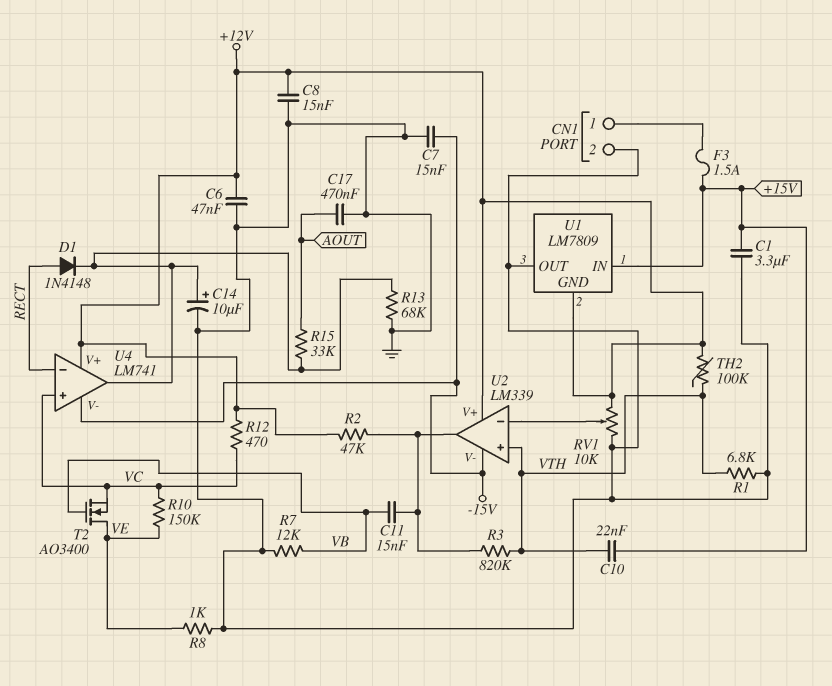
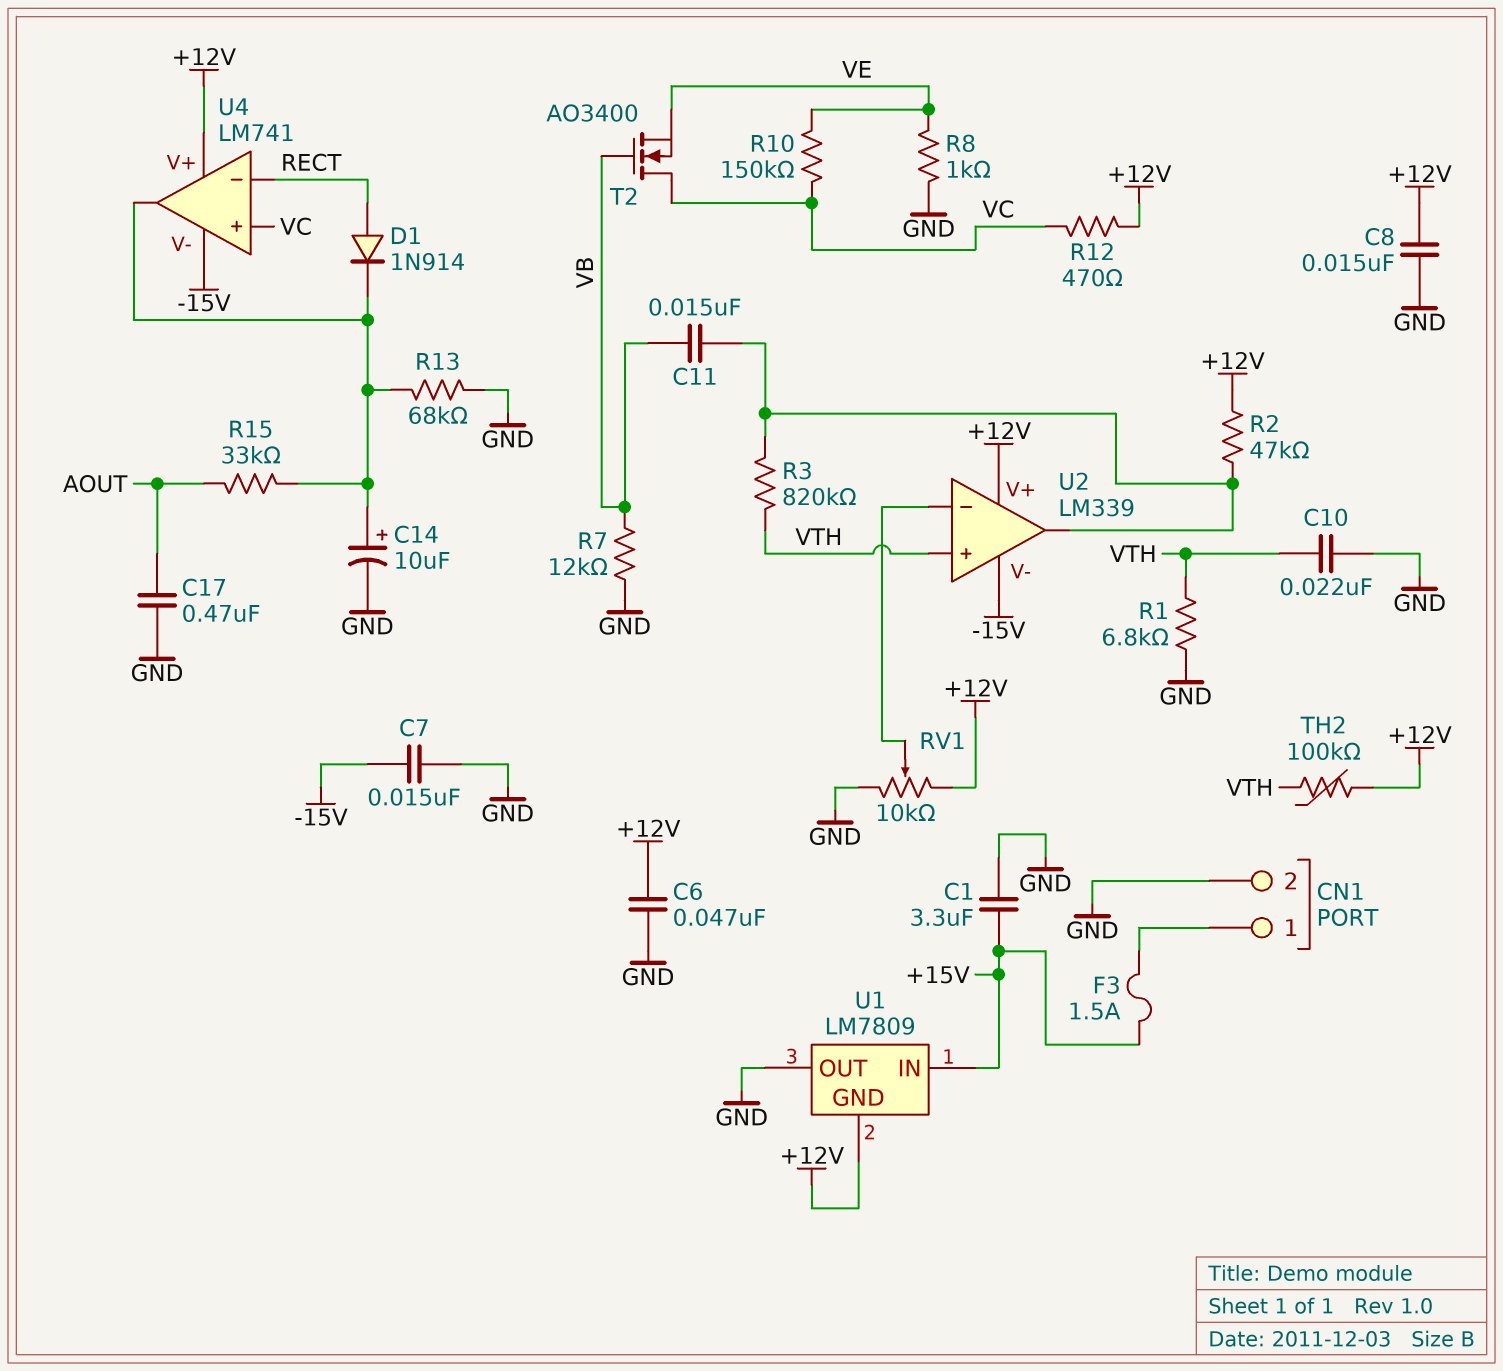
C10: 22nF (+15V, VTH) -> 22nF (GND, VTH)
D1: diode 1N4148 (A RECT, K U4/out) -> diode 1N914 (A RECT, K U4/out)
T2: NMOS AO3400 (G VB, D VE, S VC) -> NMOS AO3400 (G VB, D VC, S VE)

